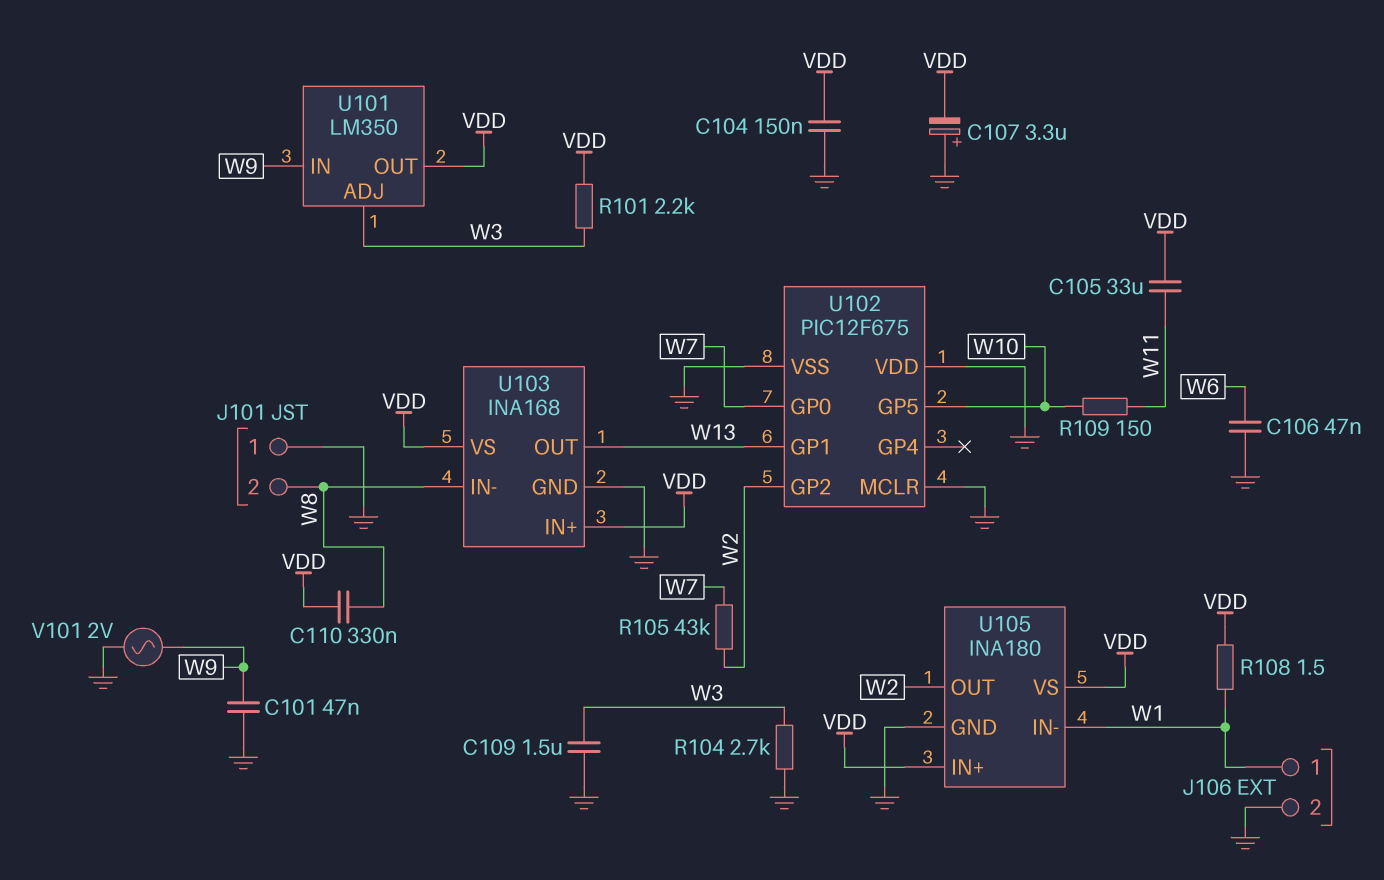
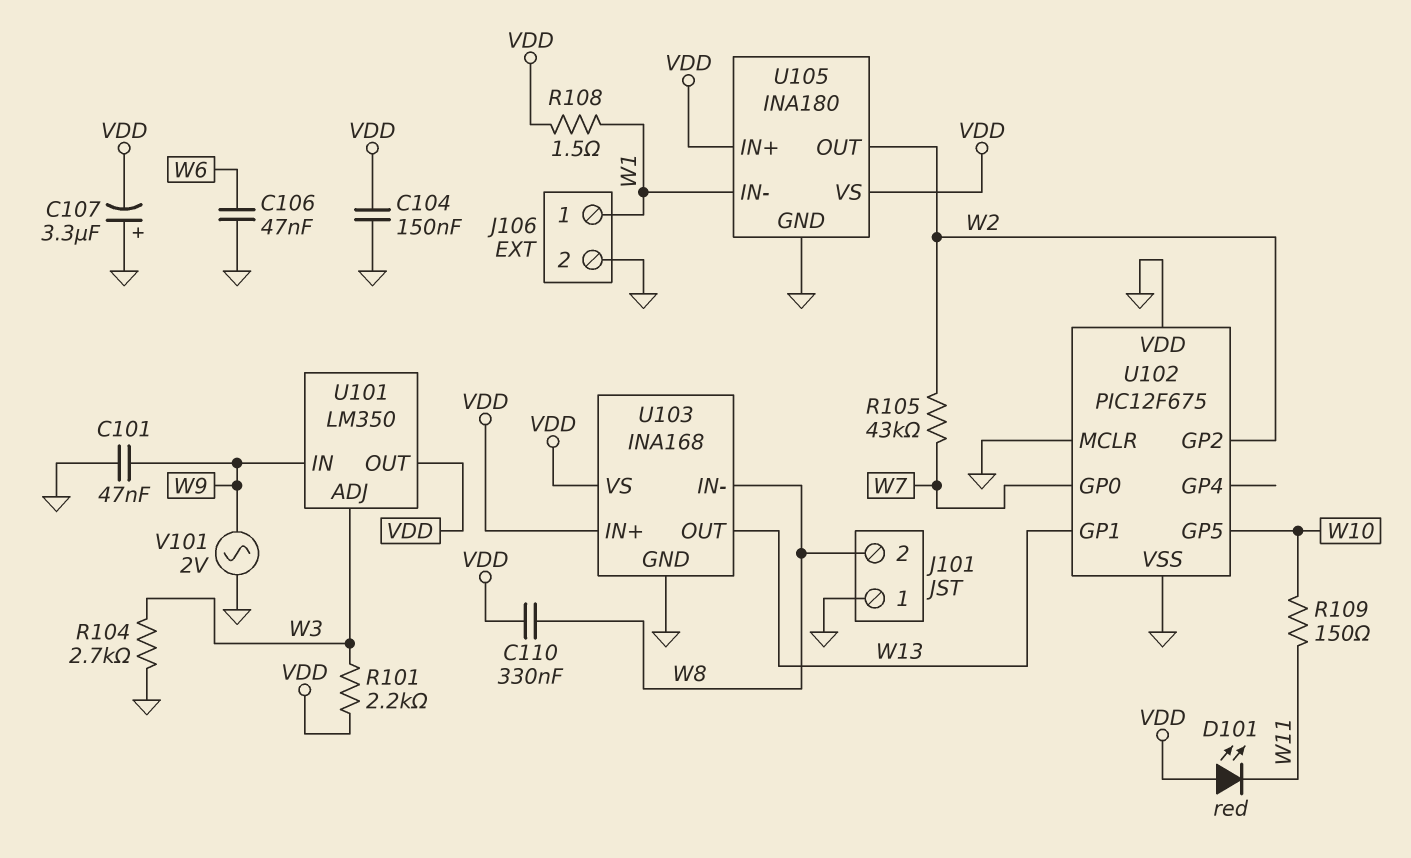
C105: 33uF (VDD, W11) -> none
C109: 1.5uF (GND, W3) -> none
D101: none -> LED red (A VDD, K W11)

